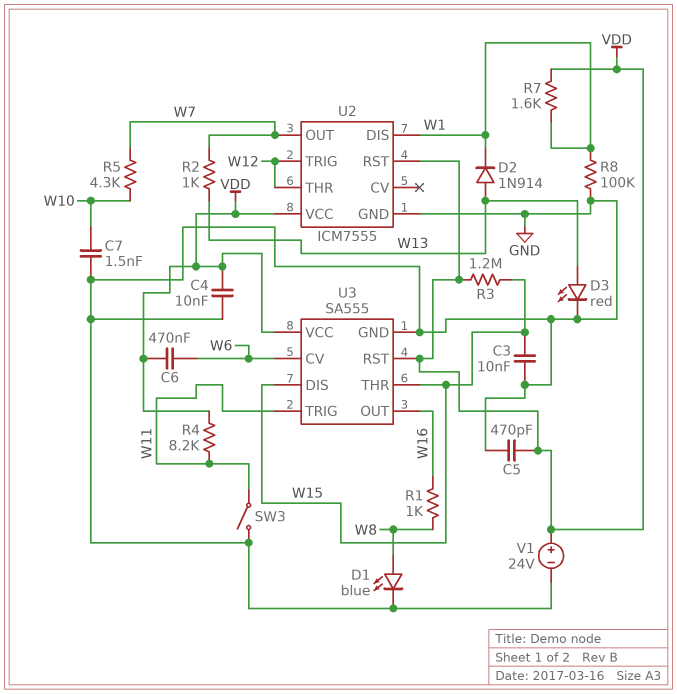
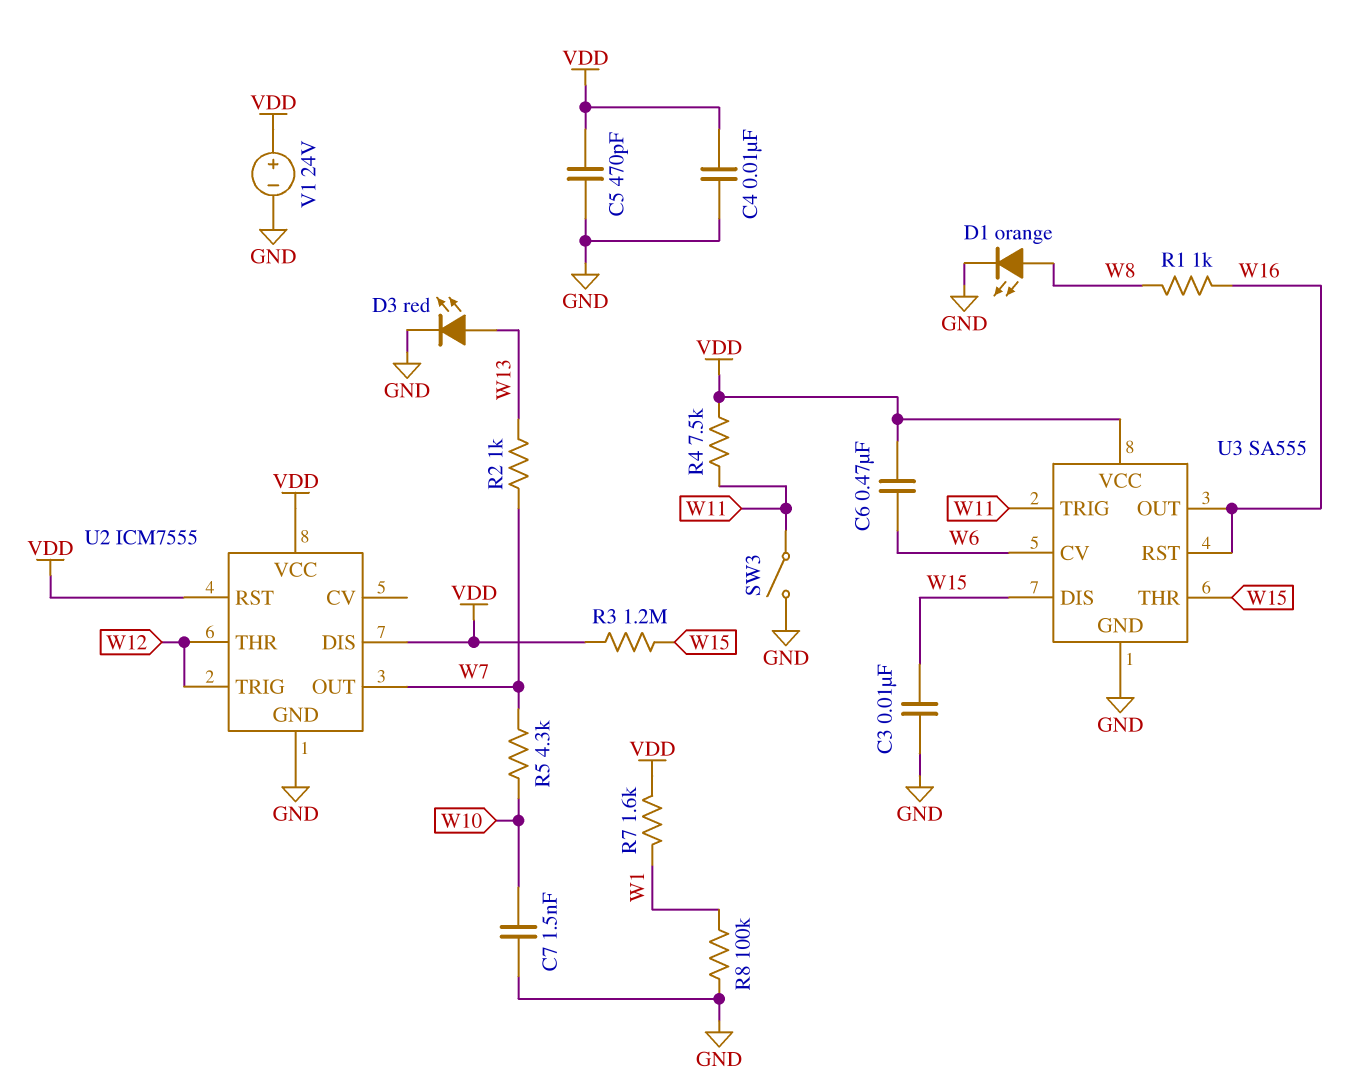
D1: LED blue (A W8, K GND) -> LED orange (A W8, K GND)
D2: diode 1N914 (A W13, K W1) -> none
R4: 8.2k (VDD, W11) -> 7.5k (VDD, W11)
U2 pin DIS: W1 -> VDD
U3 pin RST: VDD -> W16

